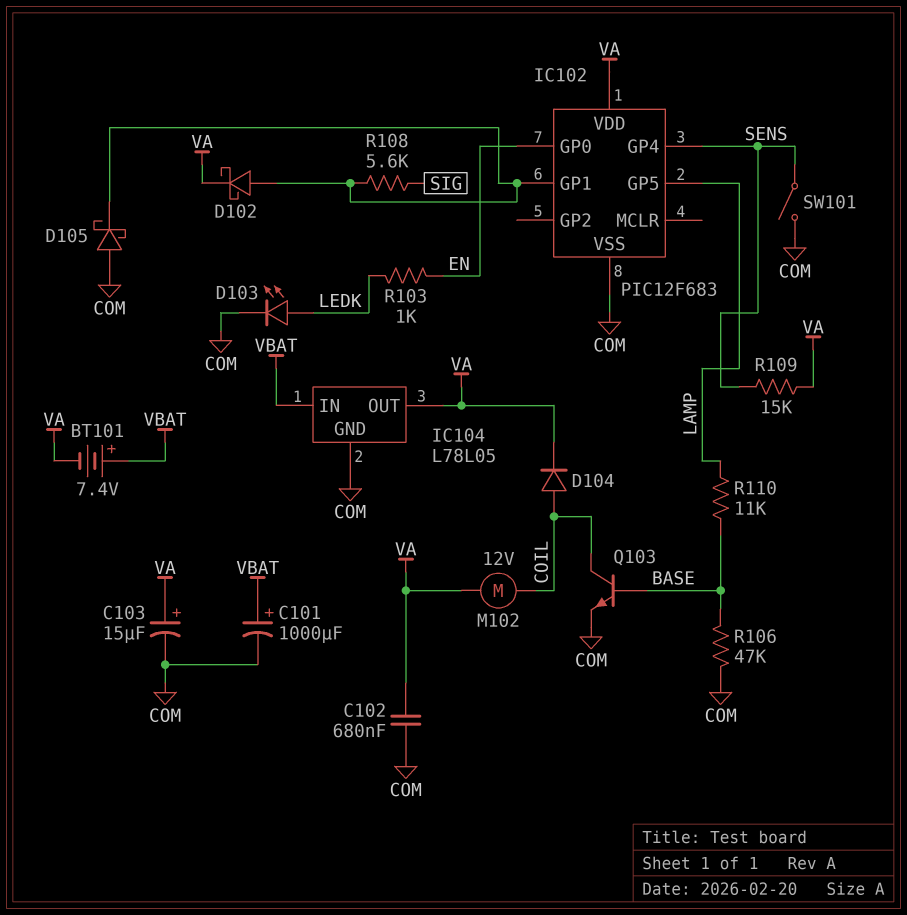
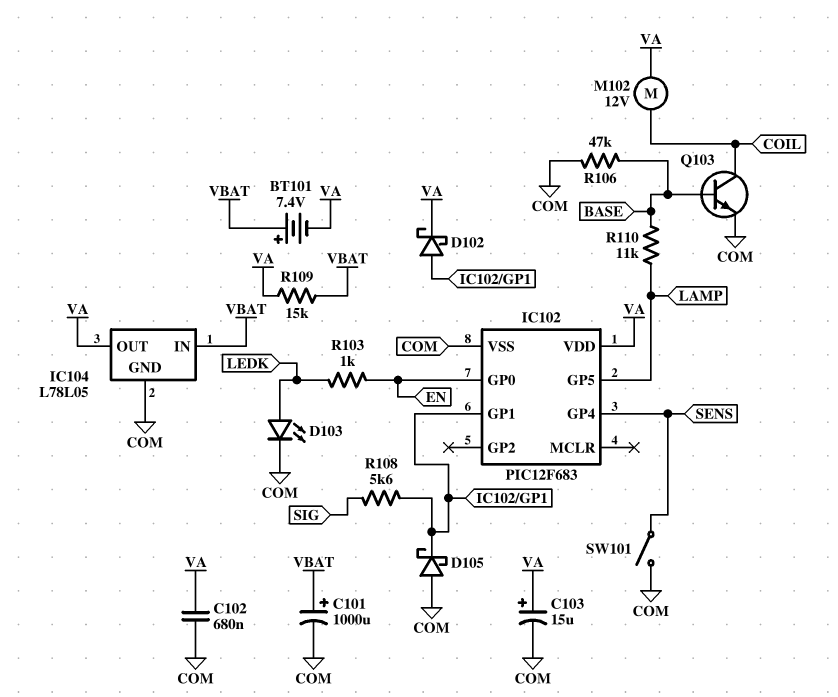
D104: diode (A COIL, K VA) -> none
R109: 15k (SENS, VA) -> 15k (VA, VBAT)

